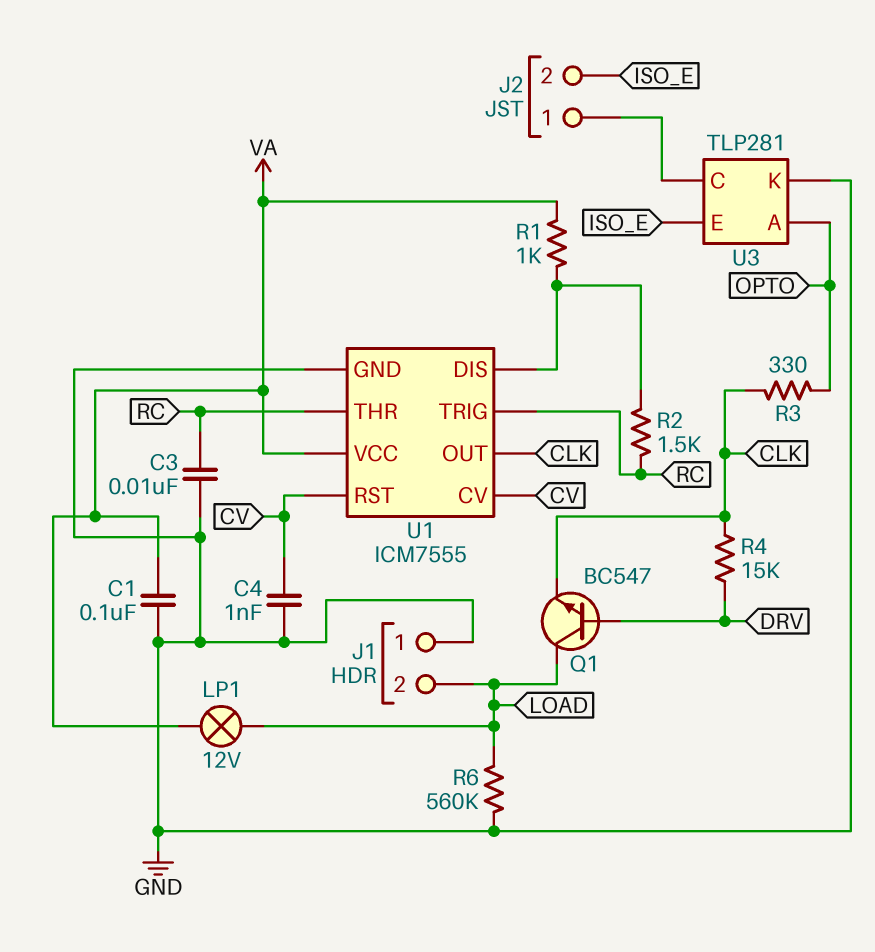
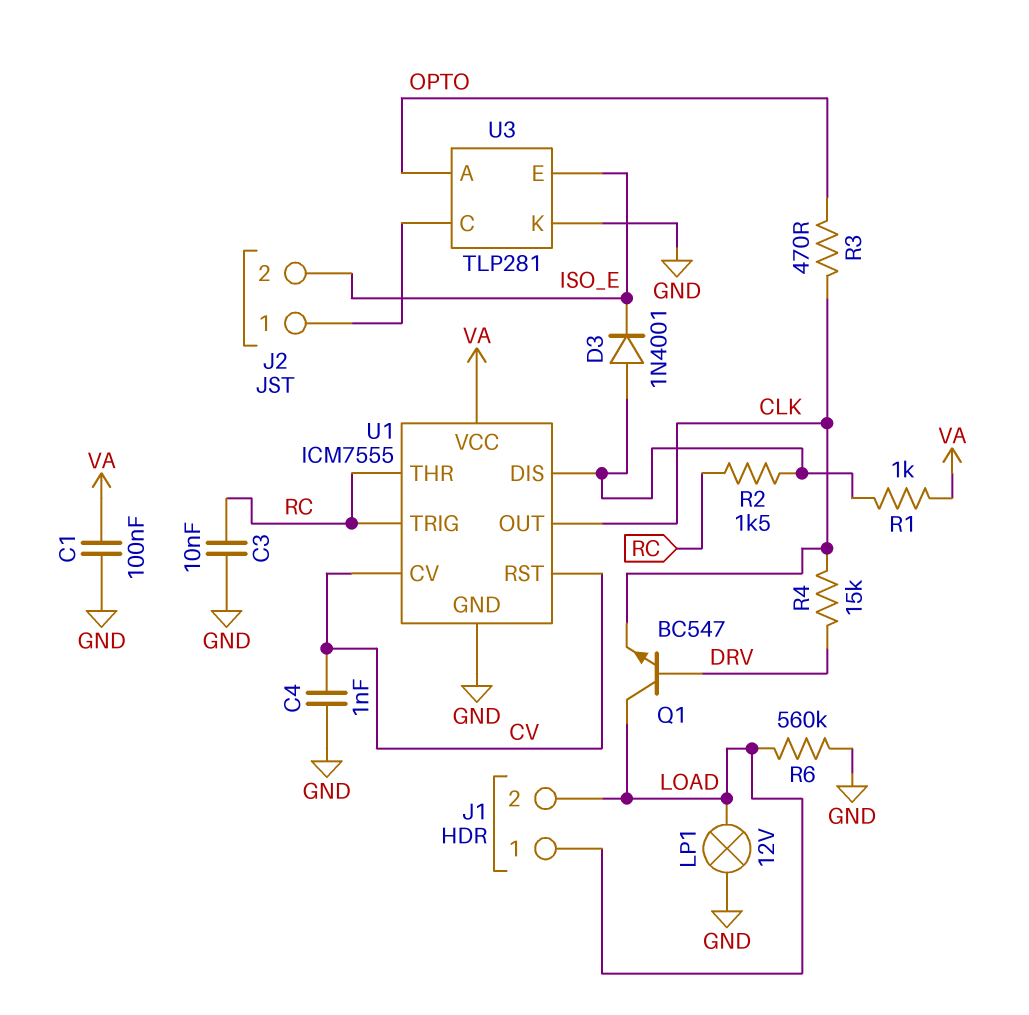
D3: none -> diode 1N4001 (A U1/DIS, K ISO_E)
J1 pin 1: GND -> LOAD
LP1: lamp 12V (LOAD, VA) -> lamp 12V (GND, LOAD)
R3: 330 (CLK, OPTO) -> 470 (CLK, OPTO)

